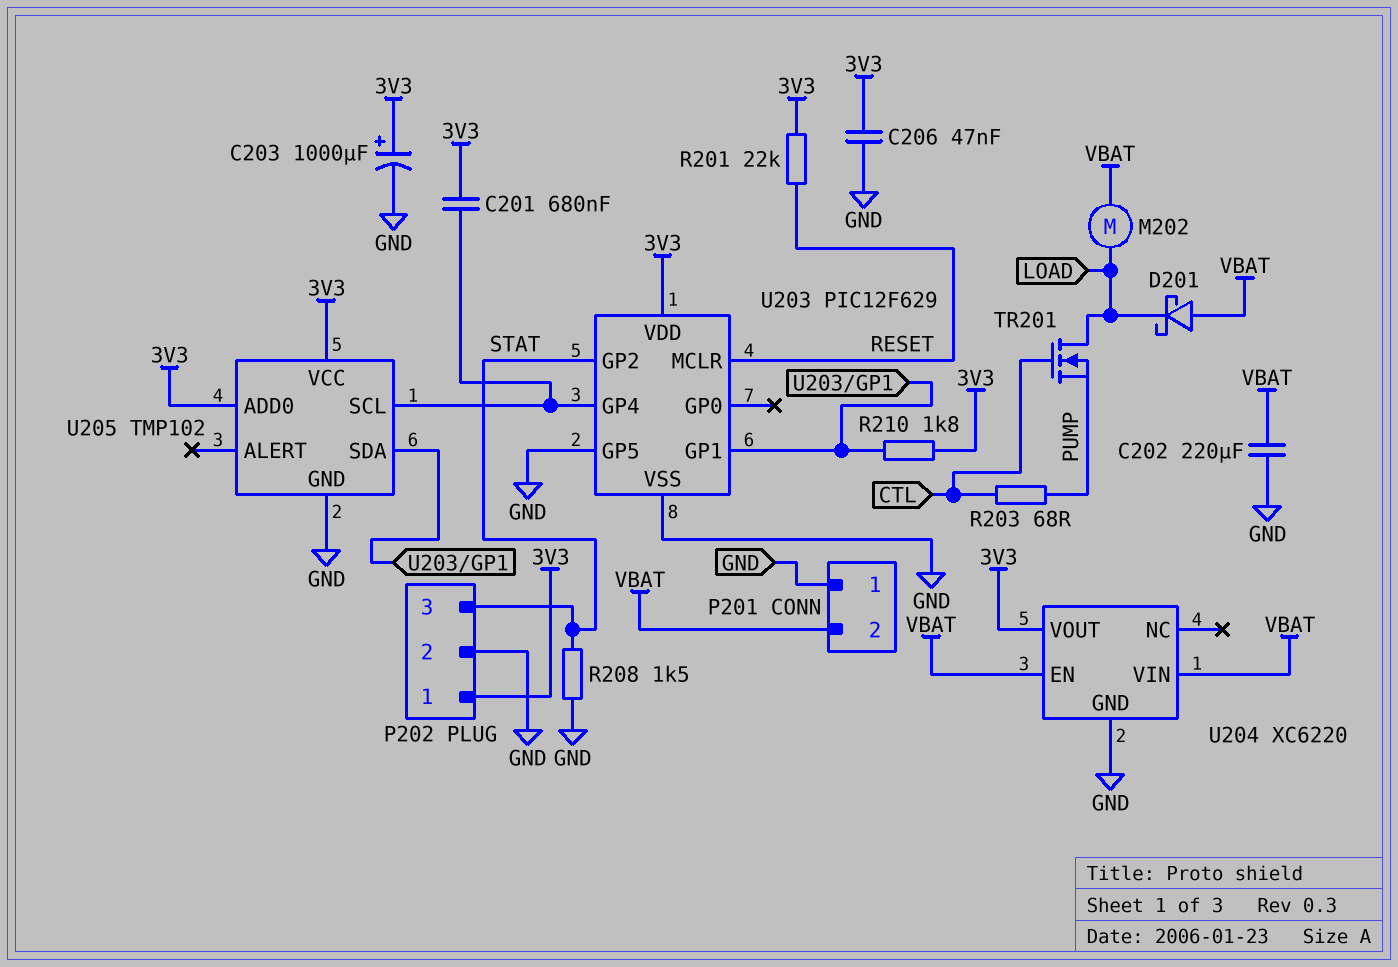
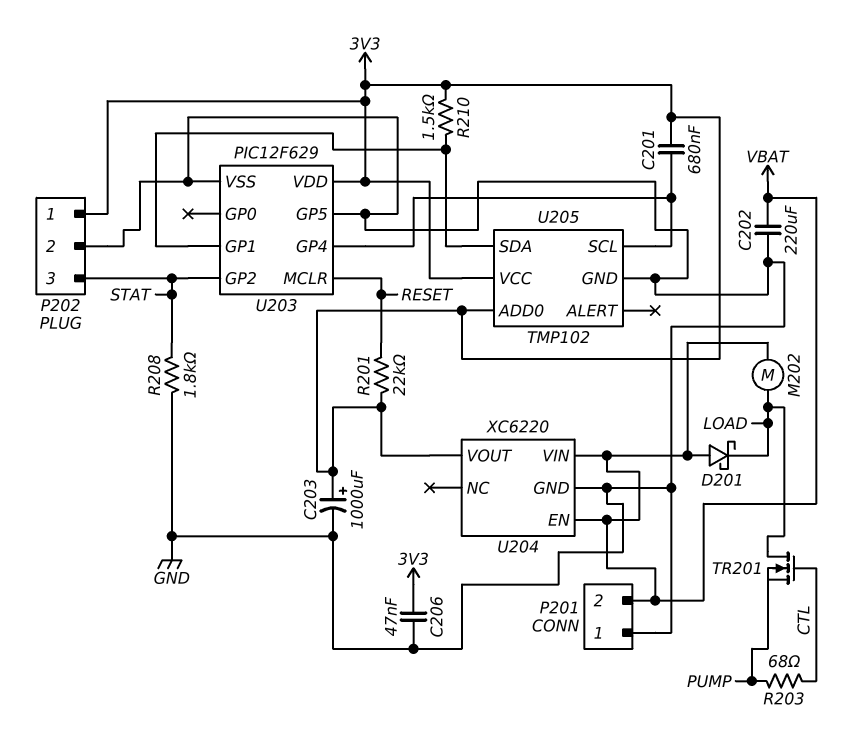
R208: 1.5k (GND, STAT) -> 1.8k (GND, STAT)
R210: 1.8k (3V3, U203/GP1) -> 1.5k (3V3, U203/GP1)

